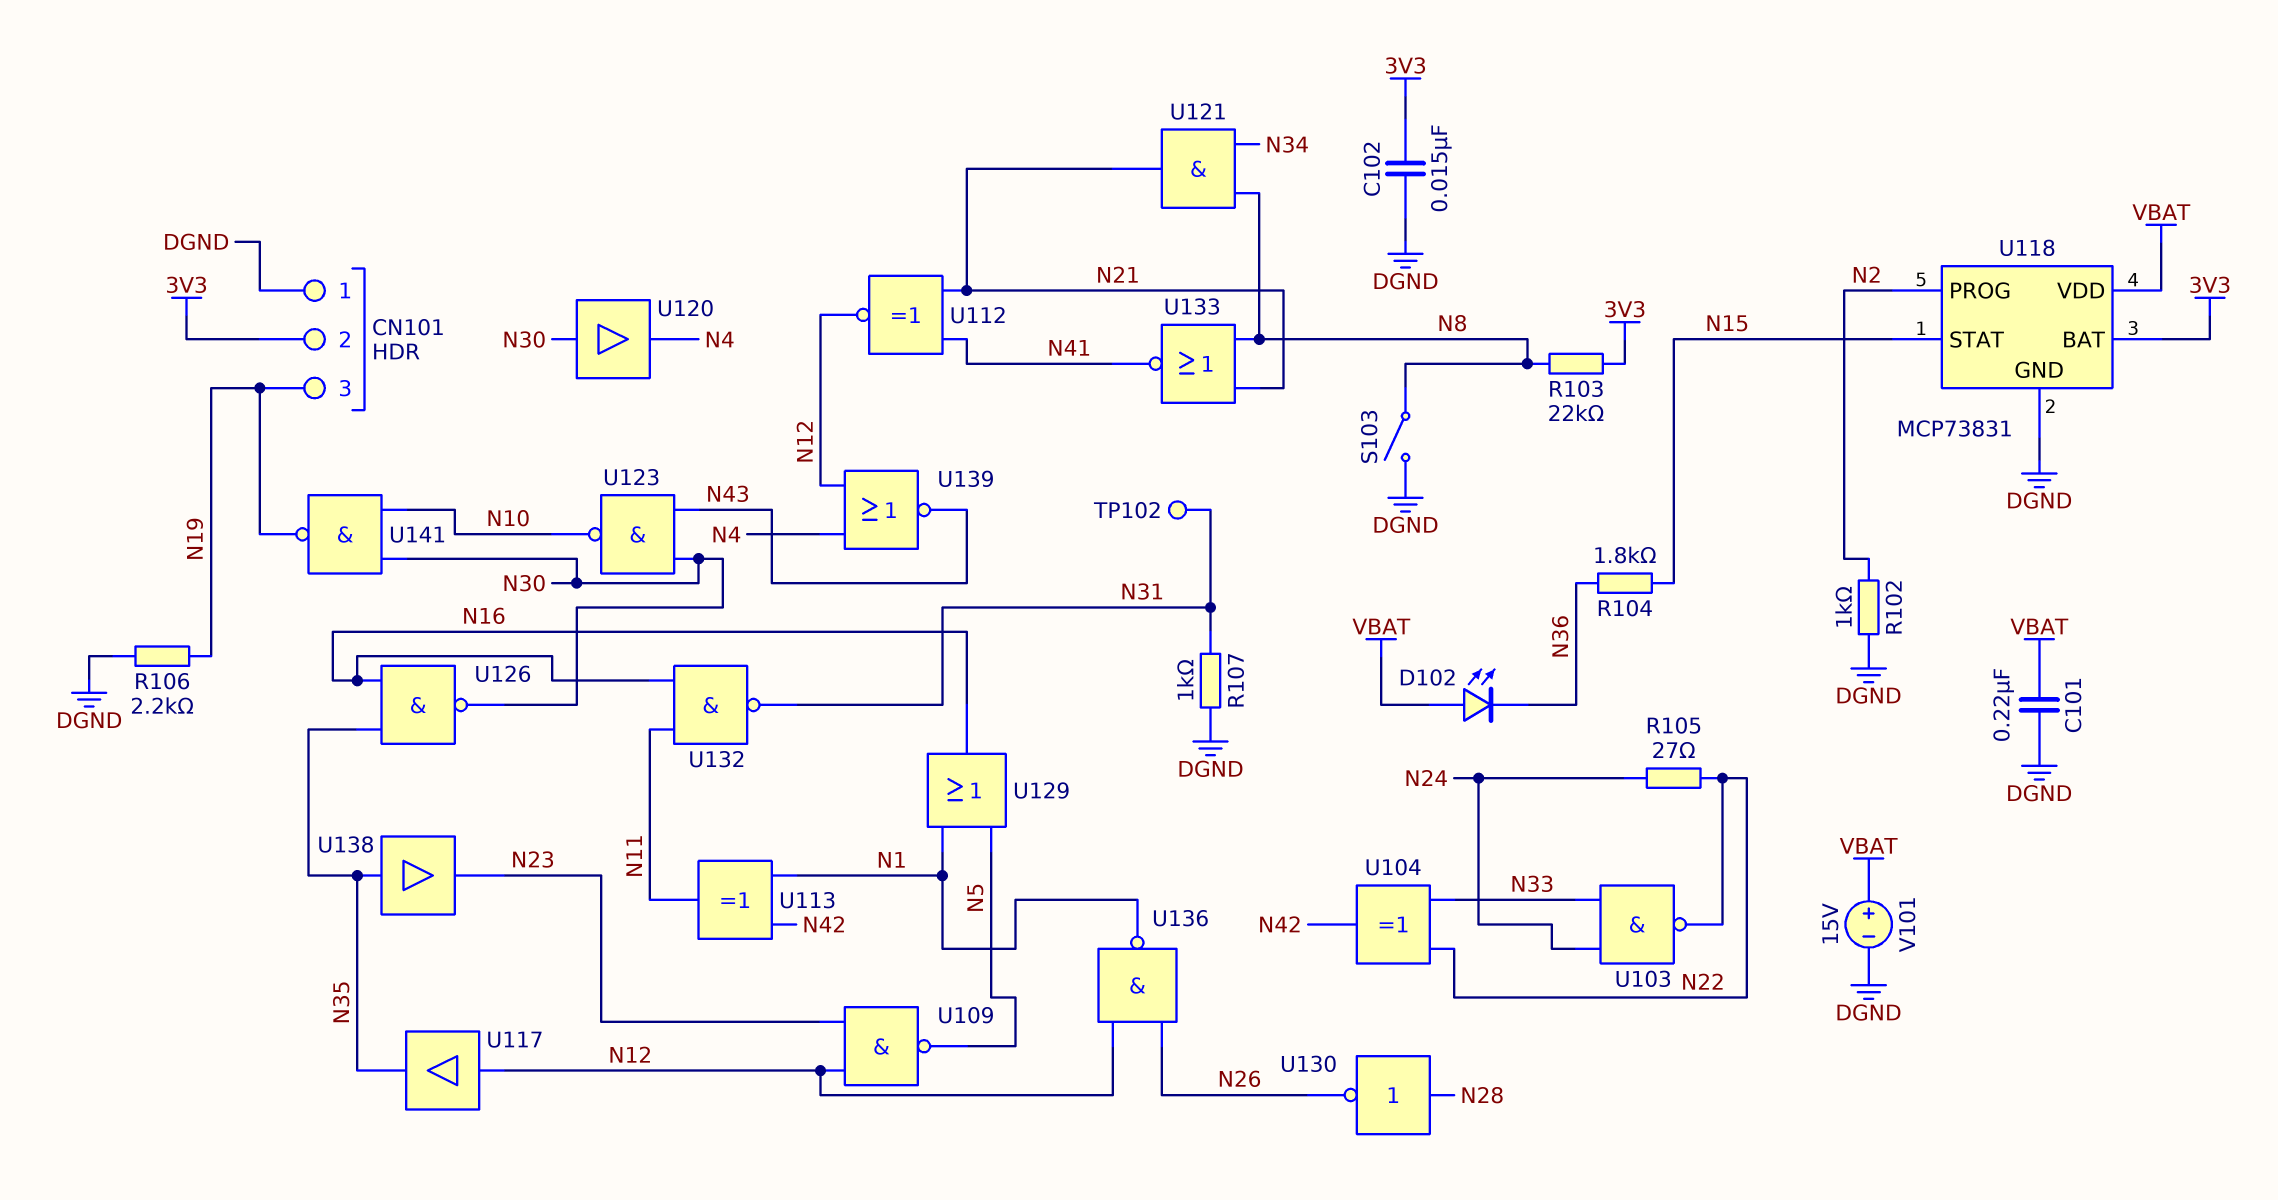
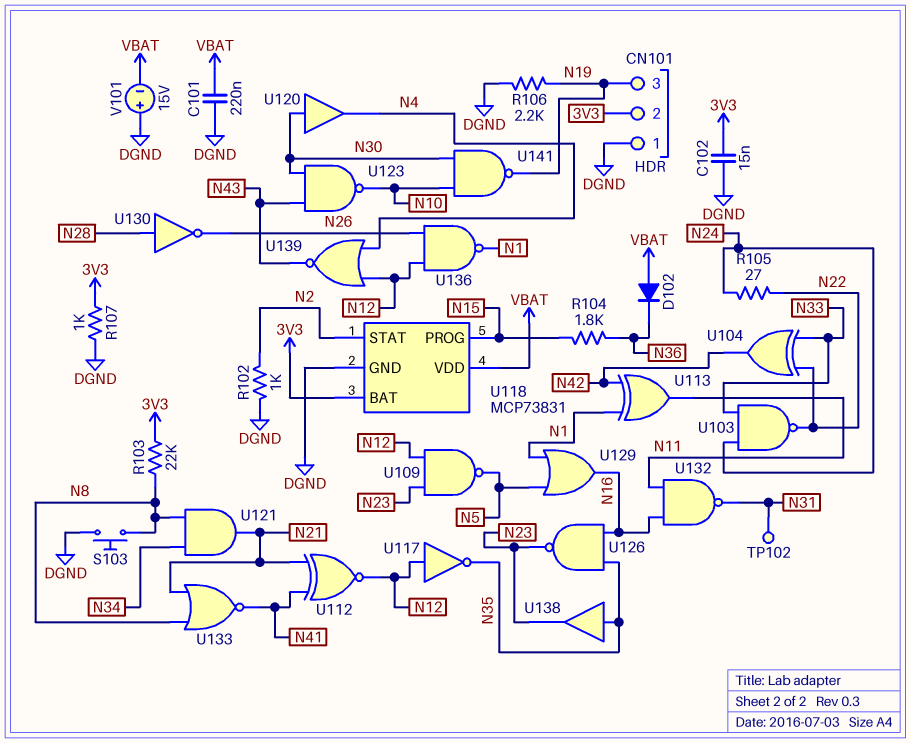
D102: LED (A VBAT, K N36) -> diode (A VBAT, K N36)
R107: 1k (DGND, N31) -> 1k (3V3, DGND)
S103: switch (DGND, N8) -> button (DGND, N8)
U117: buffer (in N12, out N35) -> NOT (in N12, out N35)
U118 pin PROG: N2 -> N15
U118 pin STAT: N15 -> N2
U126: NAND (in N16, in N35, out N30) -> NAND (in N16, in N35, out N23)
V101: 15V (plus VBAT, minus DGND) -> 15V (plus DGND, minus VBAT)

